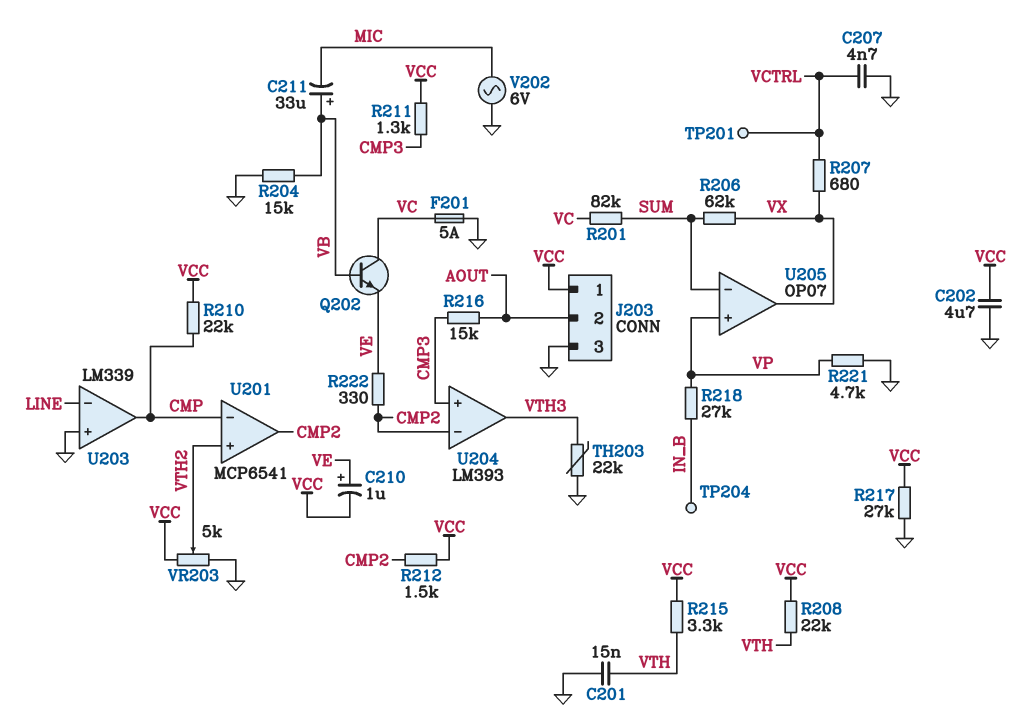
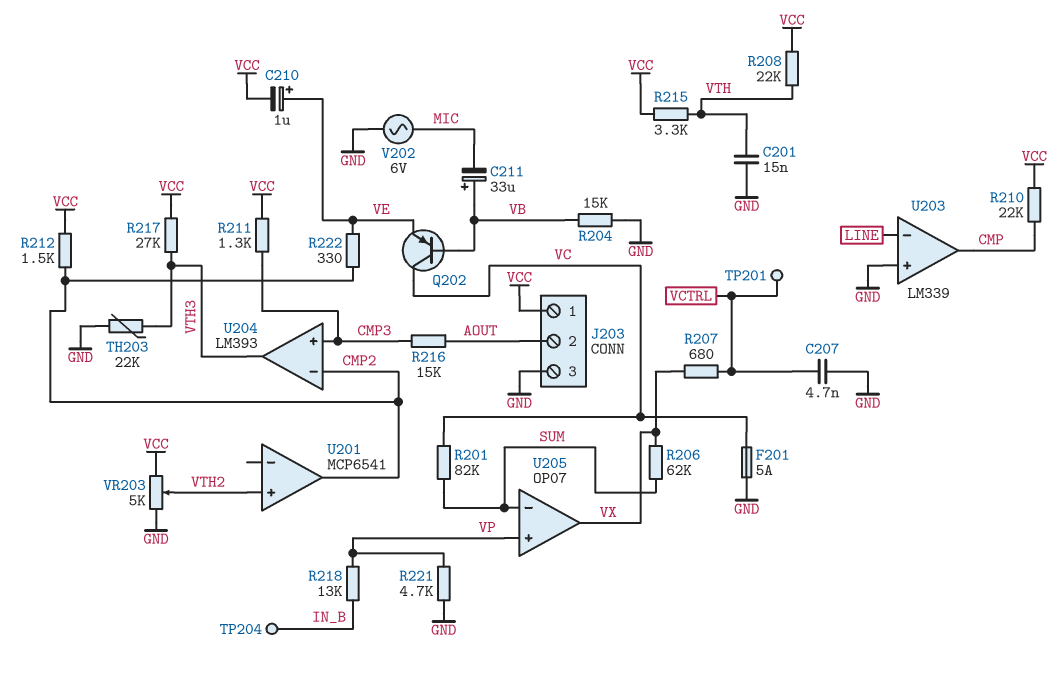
C202: 4.7uF (GND, VCC) -> none
Q202: NPN (B VB, C VC, E VE) -> PNP (B VB, C VC, E VE)
R217: 27k (GND, VCC) -> 27k (VCC, VTH3)
R218: 27k (IN_B, VP) -> 13k (IN_B, VP)
U201 pin in-: CMP -> none

